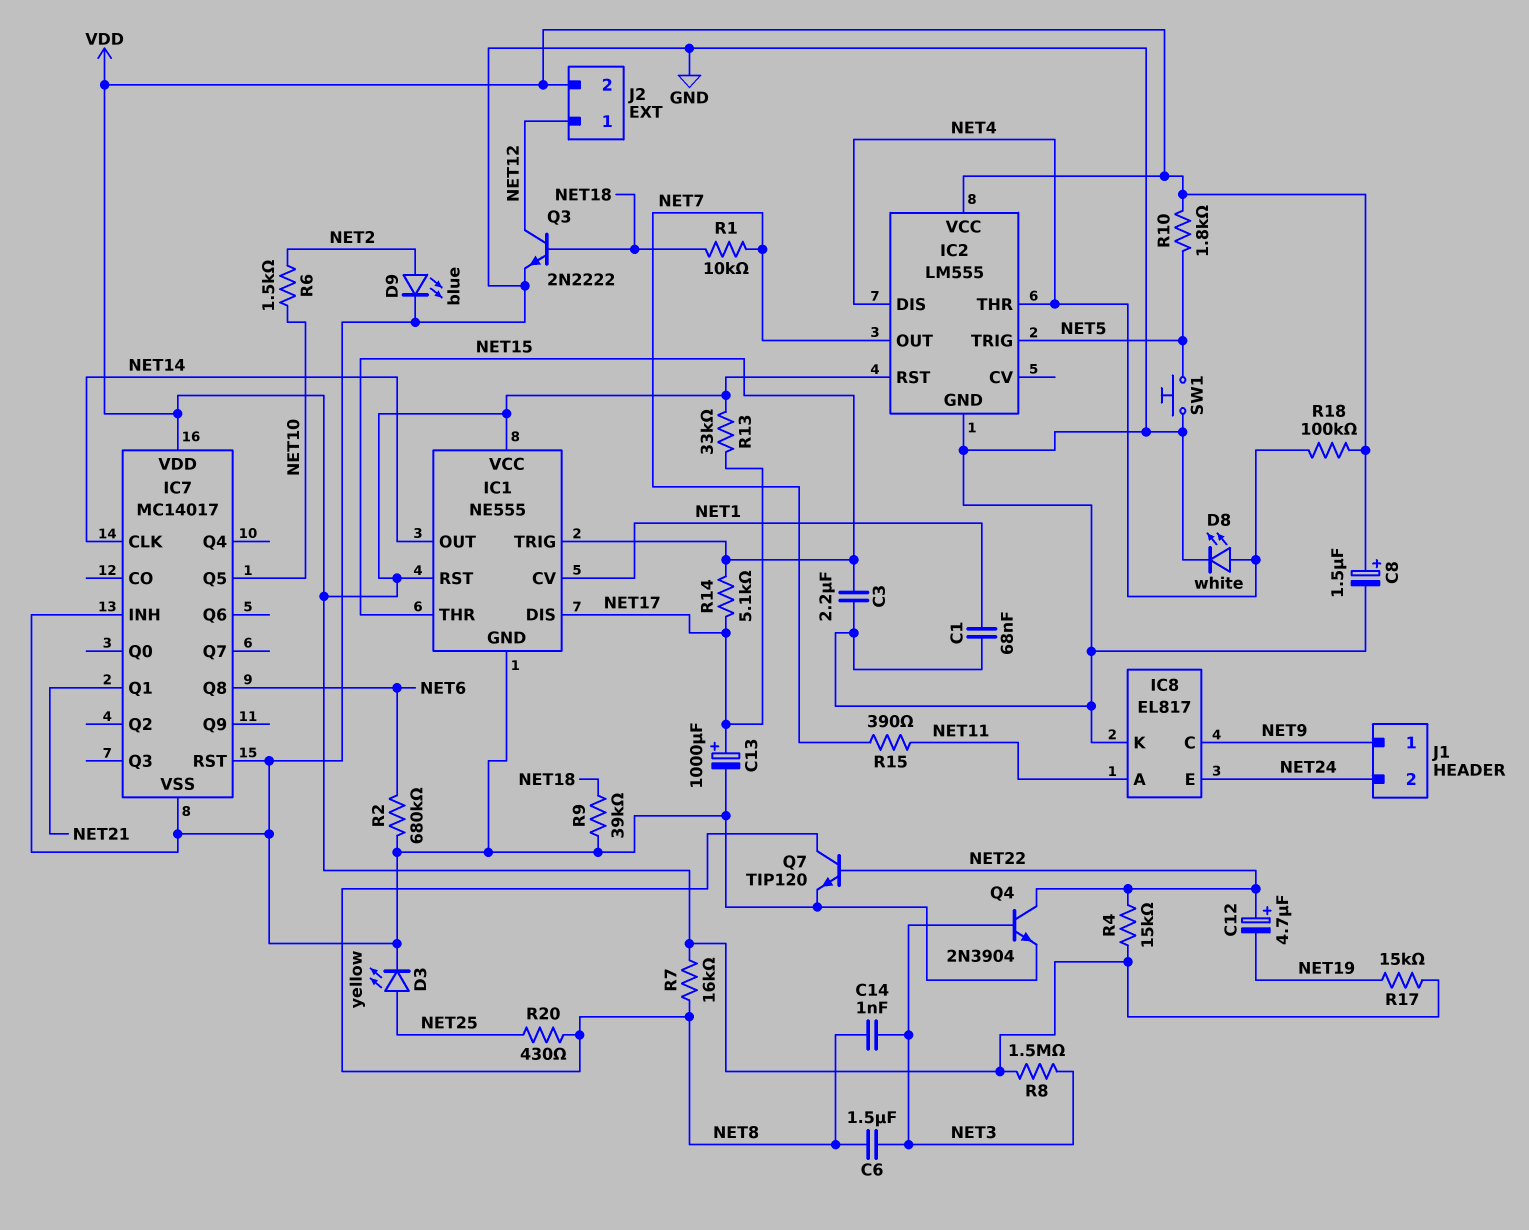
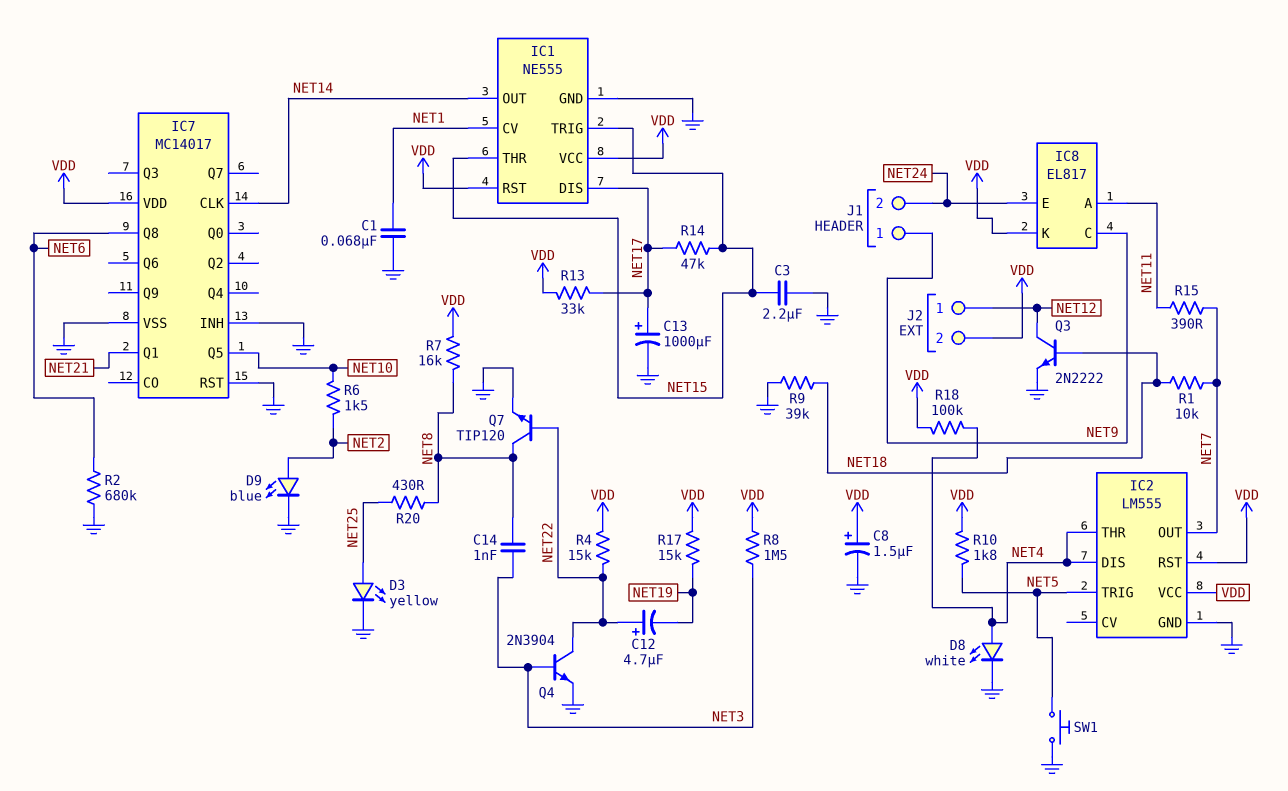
C6: 1.5uF (NET3, NET8) -> none
IC8 pin K: GND -> VDD
R14: 5.1k (NET15, NET17) -> 47k (NET15, NET17)

